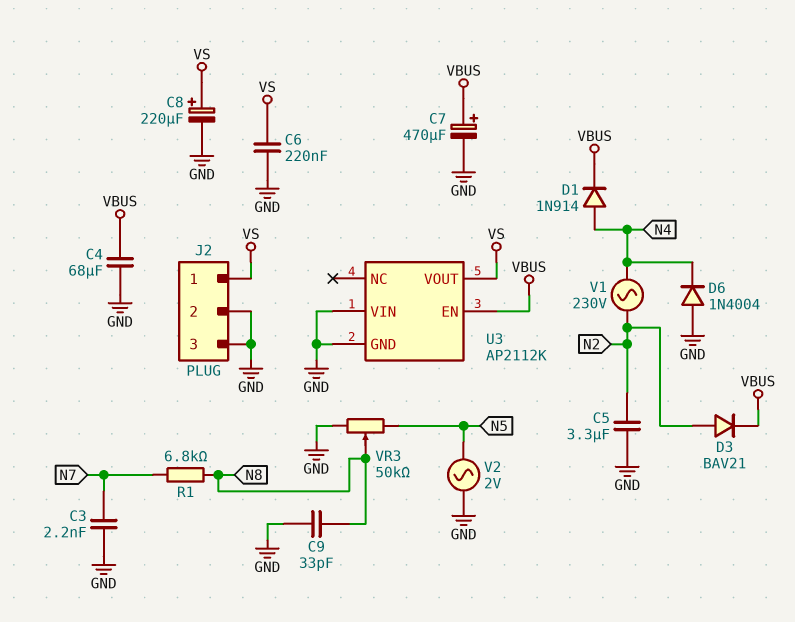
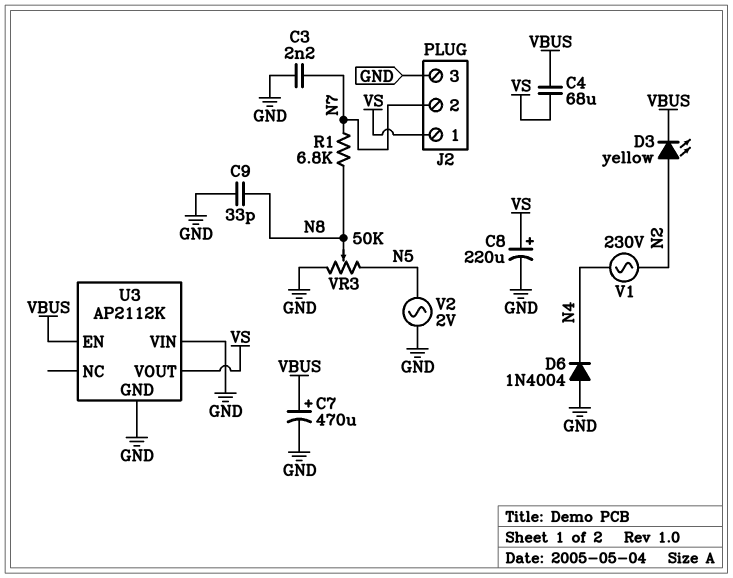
C4: 68uF (GND, VBUS) -> 68uF (VBUS, VS)
C5: 3.3uF (GND, N2) -> none
C6: 220nF (GND, VS) -> none
D1: diode 1N914 (A N4, K VBUS) -> none
D3: diode BAV21 (A N2, K VBUS) -> LED yellow (A N2, K VBUS)
J2 pin 2: GND -> N7

